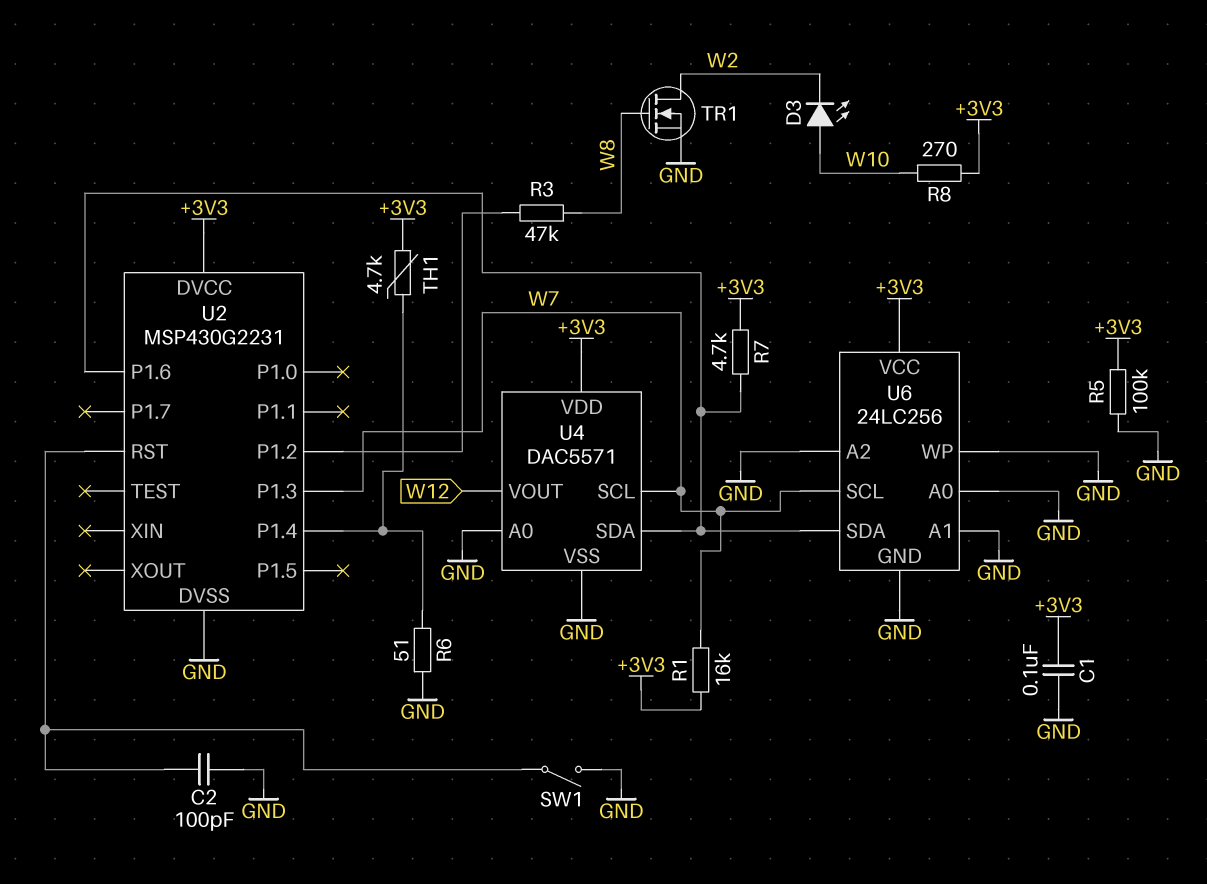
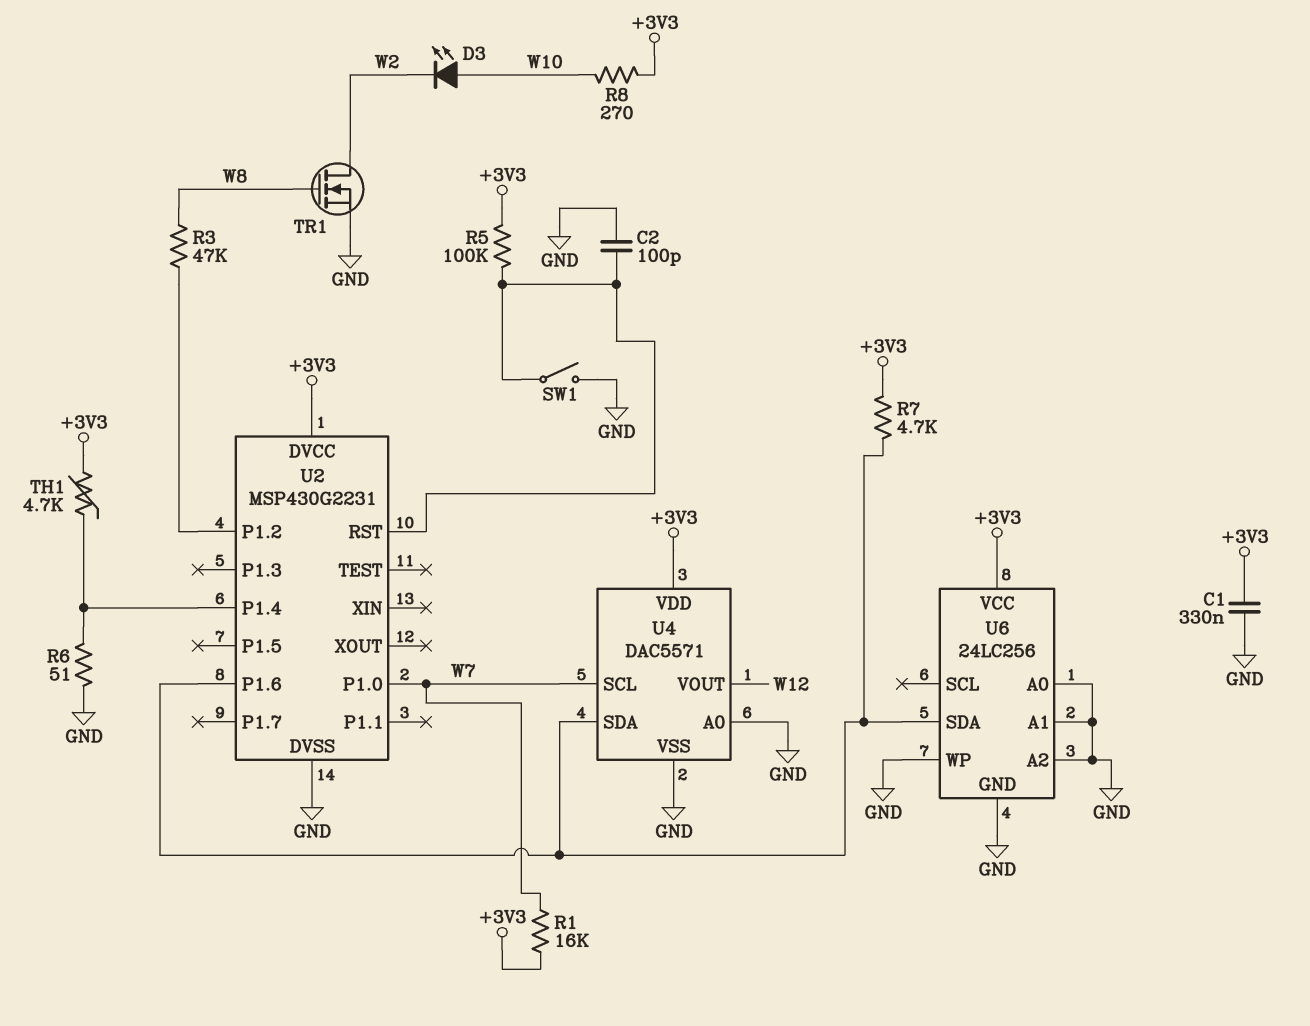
C1: 100nF (+3V3, GND) -> 330nF (+3V3, GND)
R5: 100k (+3V3, GND) -> 100k (+3V3, U2/RST)
U2 pin P1.0: none -> W7
U2 pin P1.3: W7 -> none
U6 pin SCL: W7 -> none

